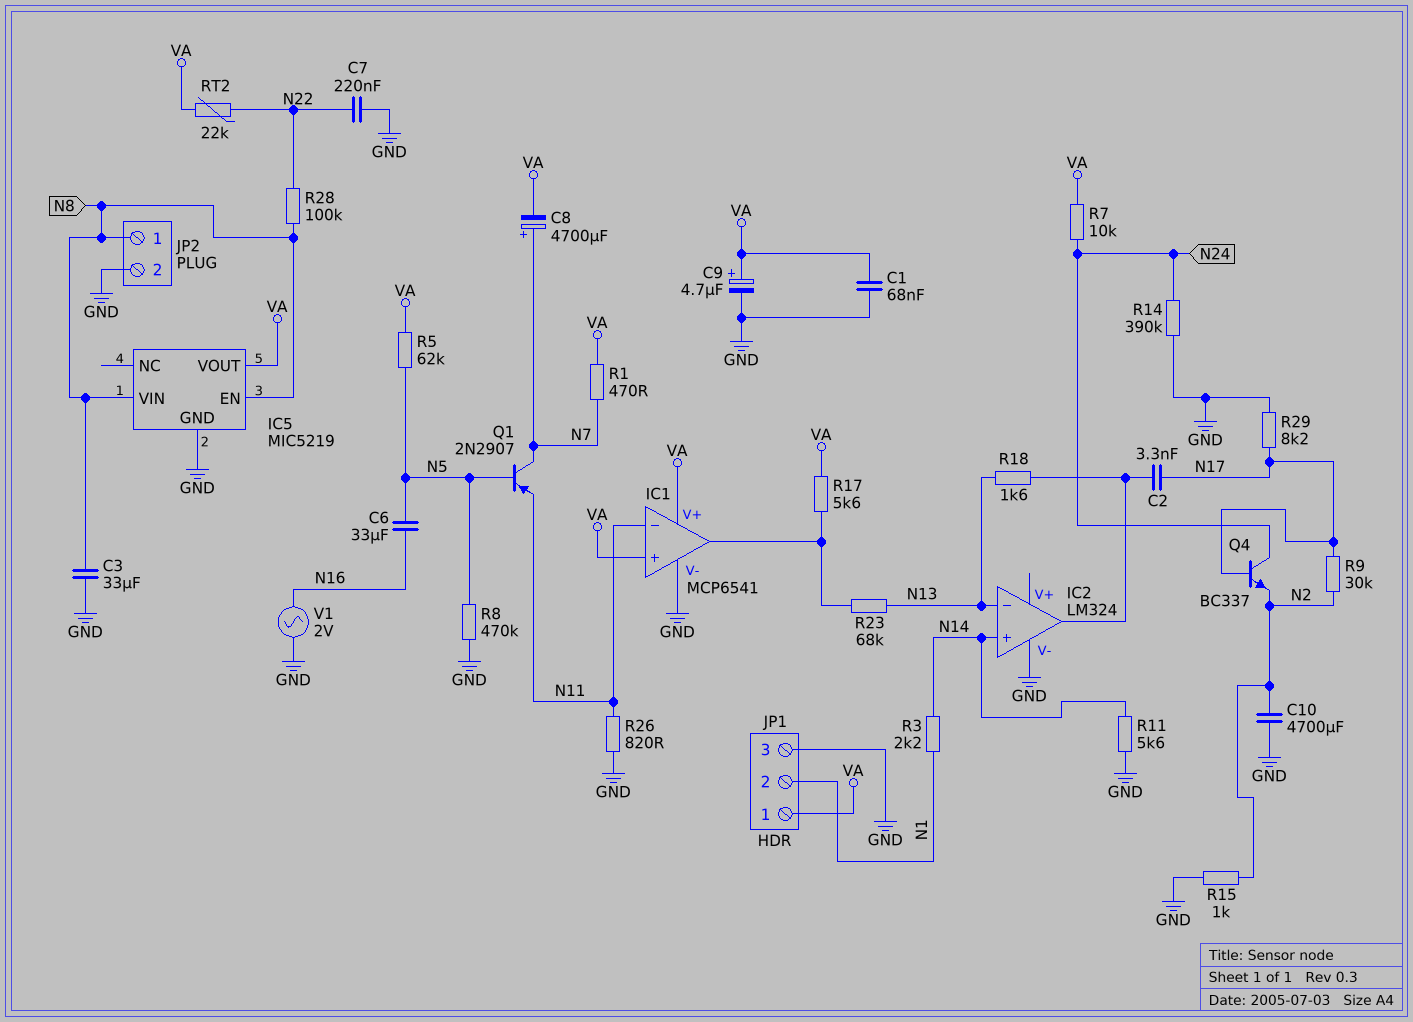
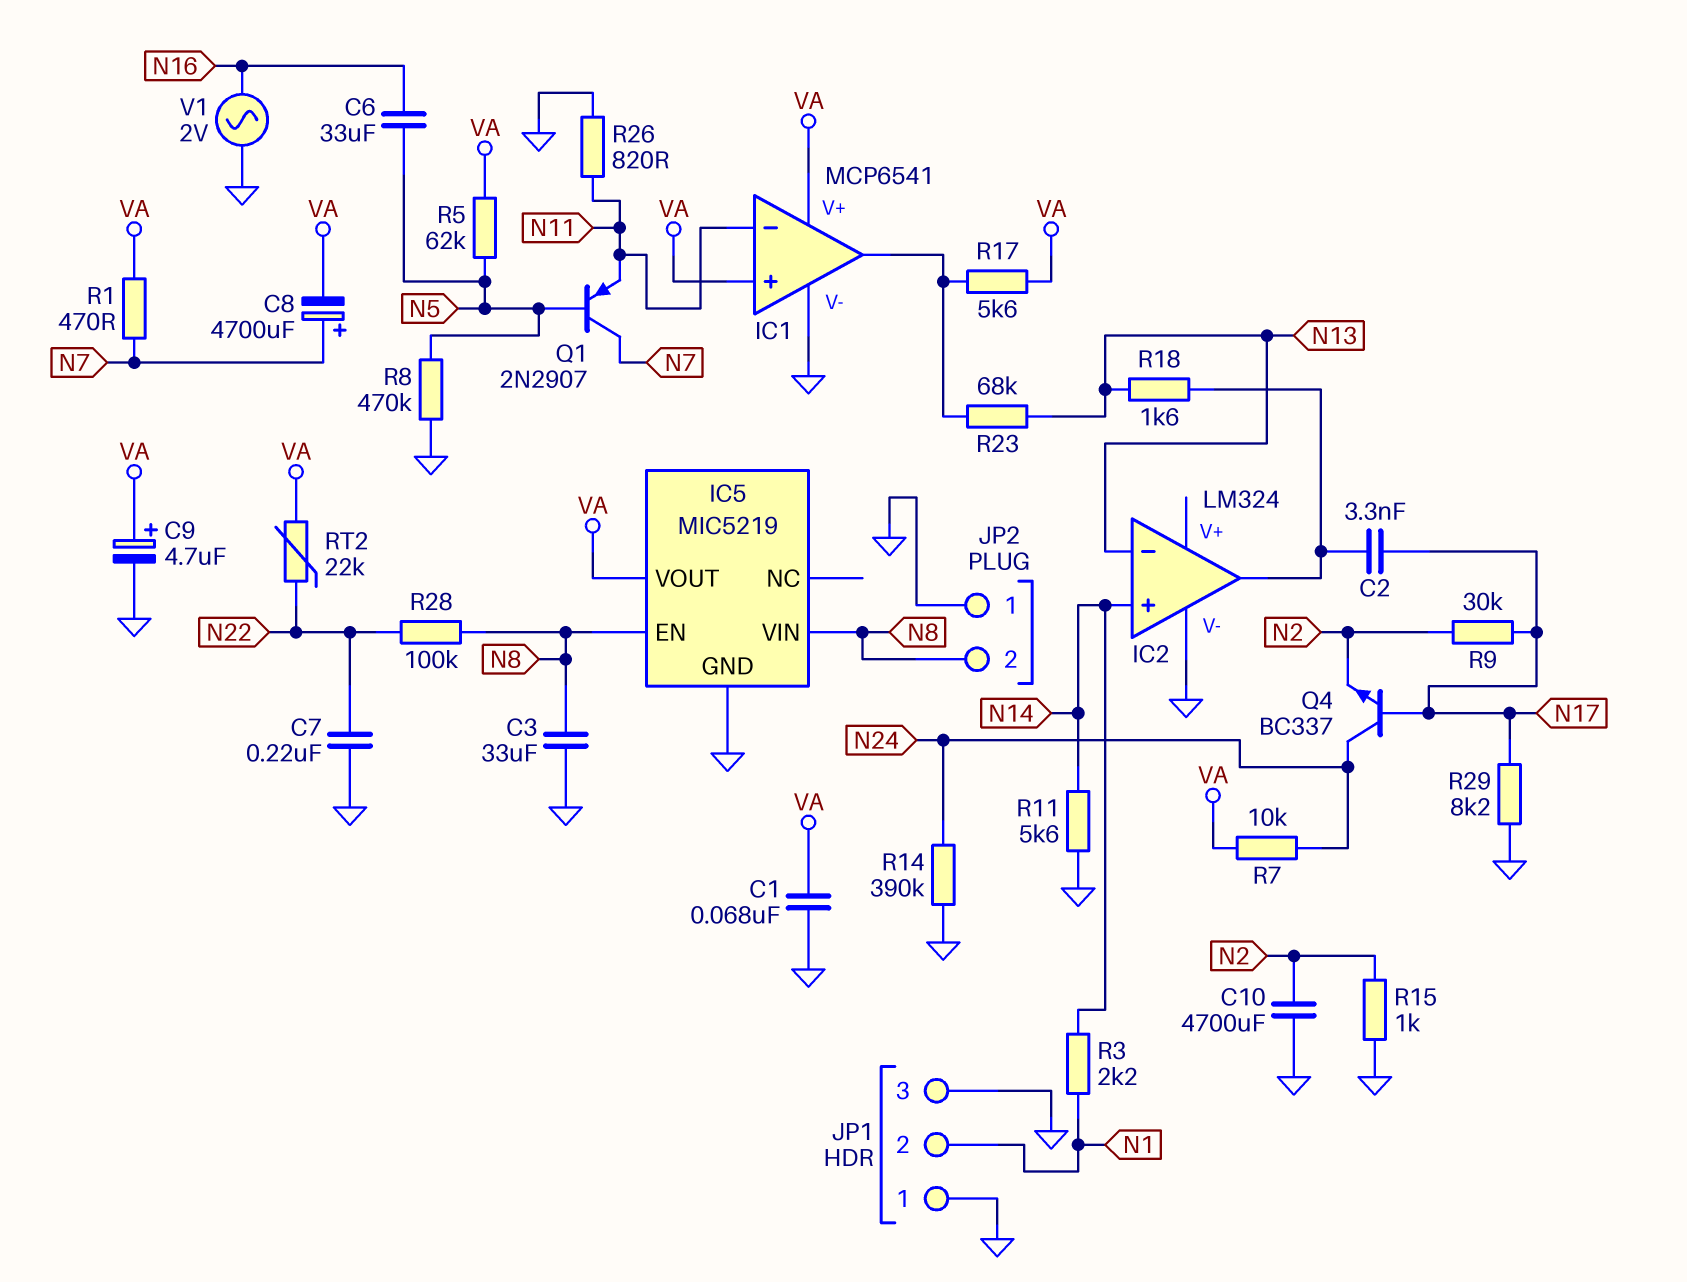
JP1 pin 1: VA -> GND
JP2 pin 1: N8 -> GND
JP2 pin 2: GND -> N8

